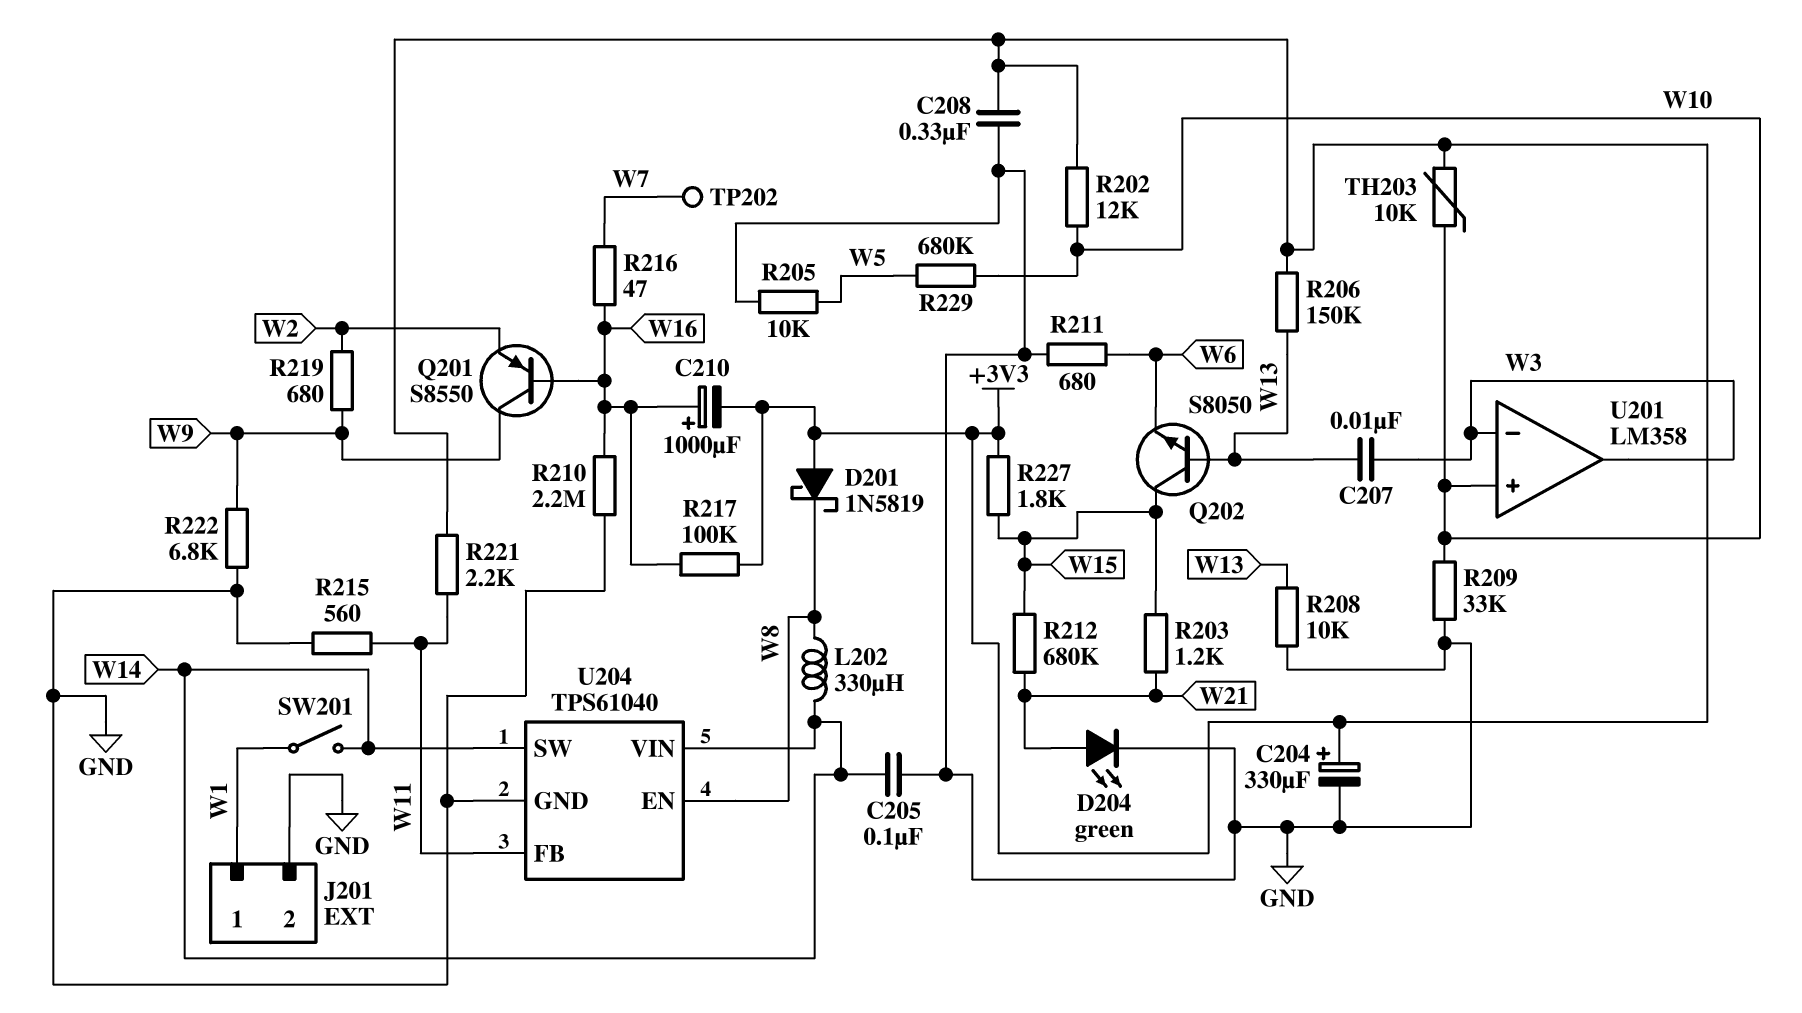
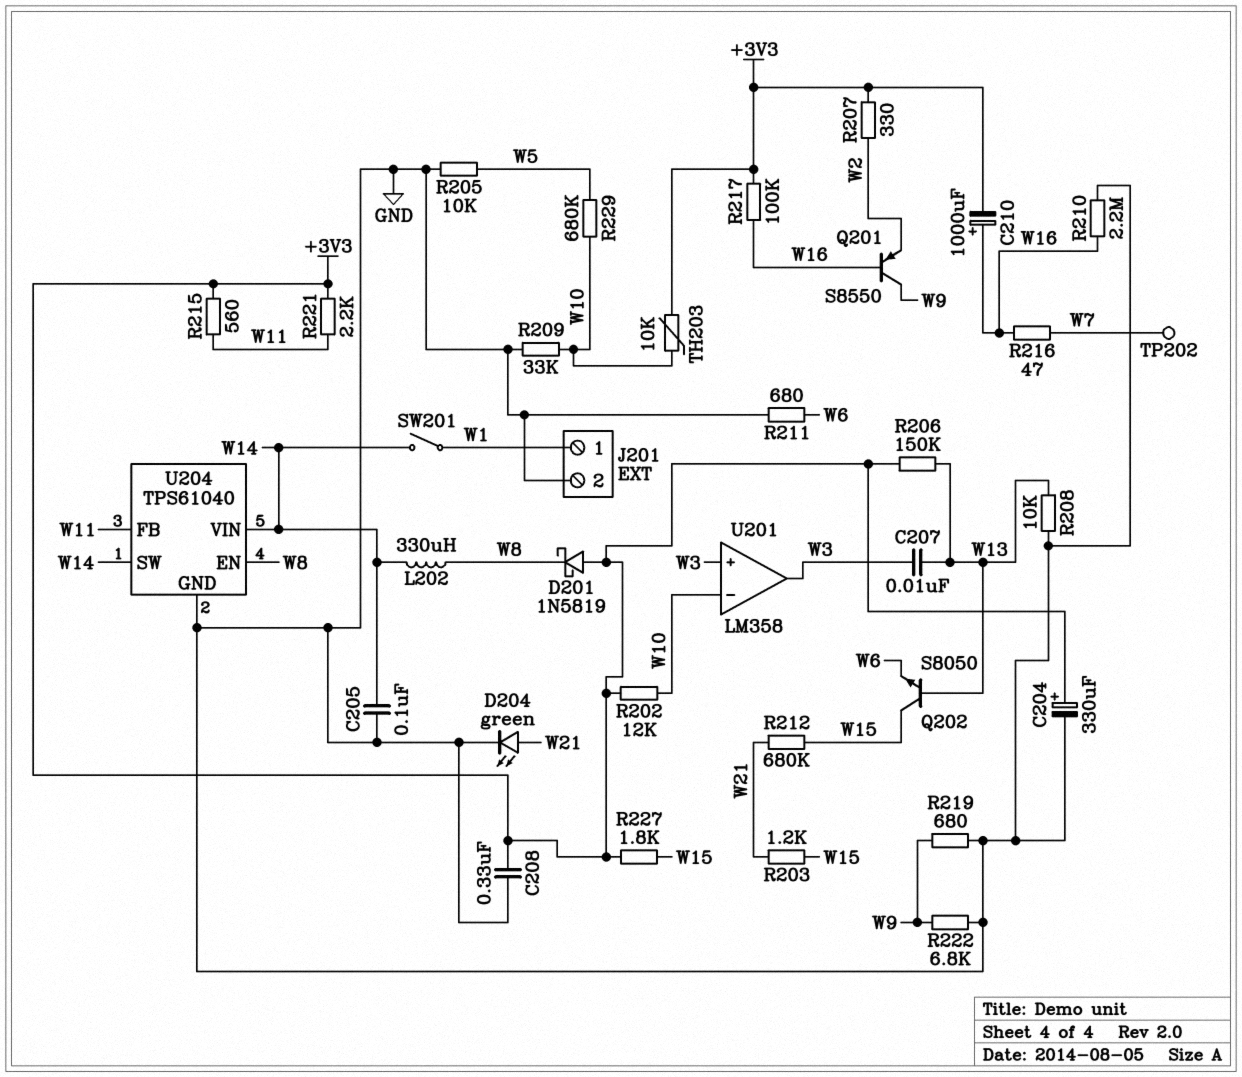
R207: none -> 330 (+3V3, W2)
R215: 560 (GND, W11) -> 560 (+3V3, W11)
R219: 680 (W2, W9) -> 680 (GND, W9)
U201 pin in+: W10 -> W3
U201 pin in-: W3 -> W10

